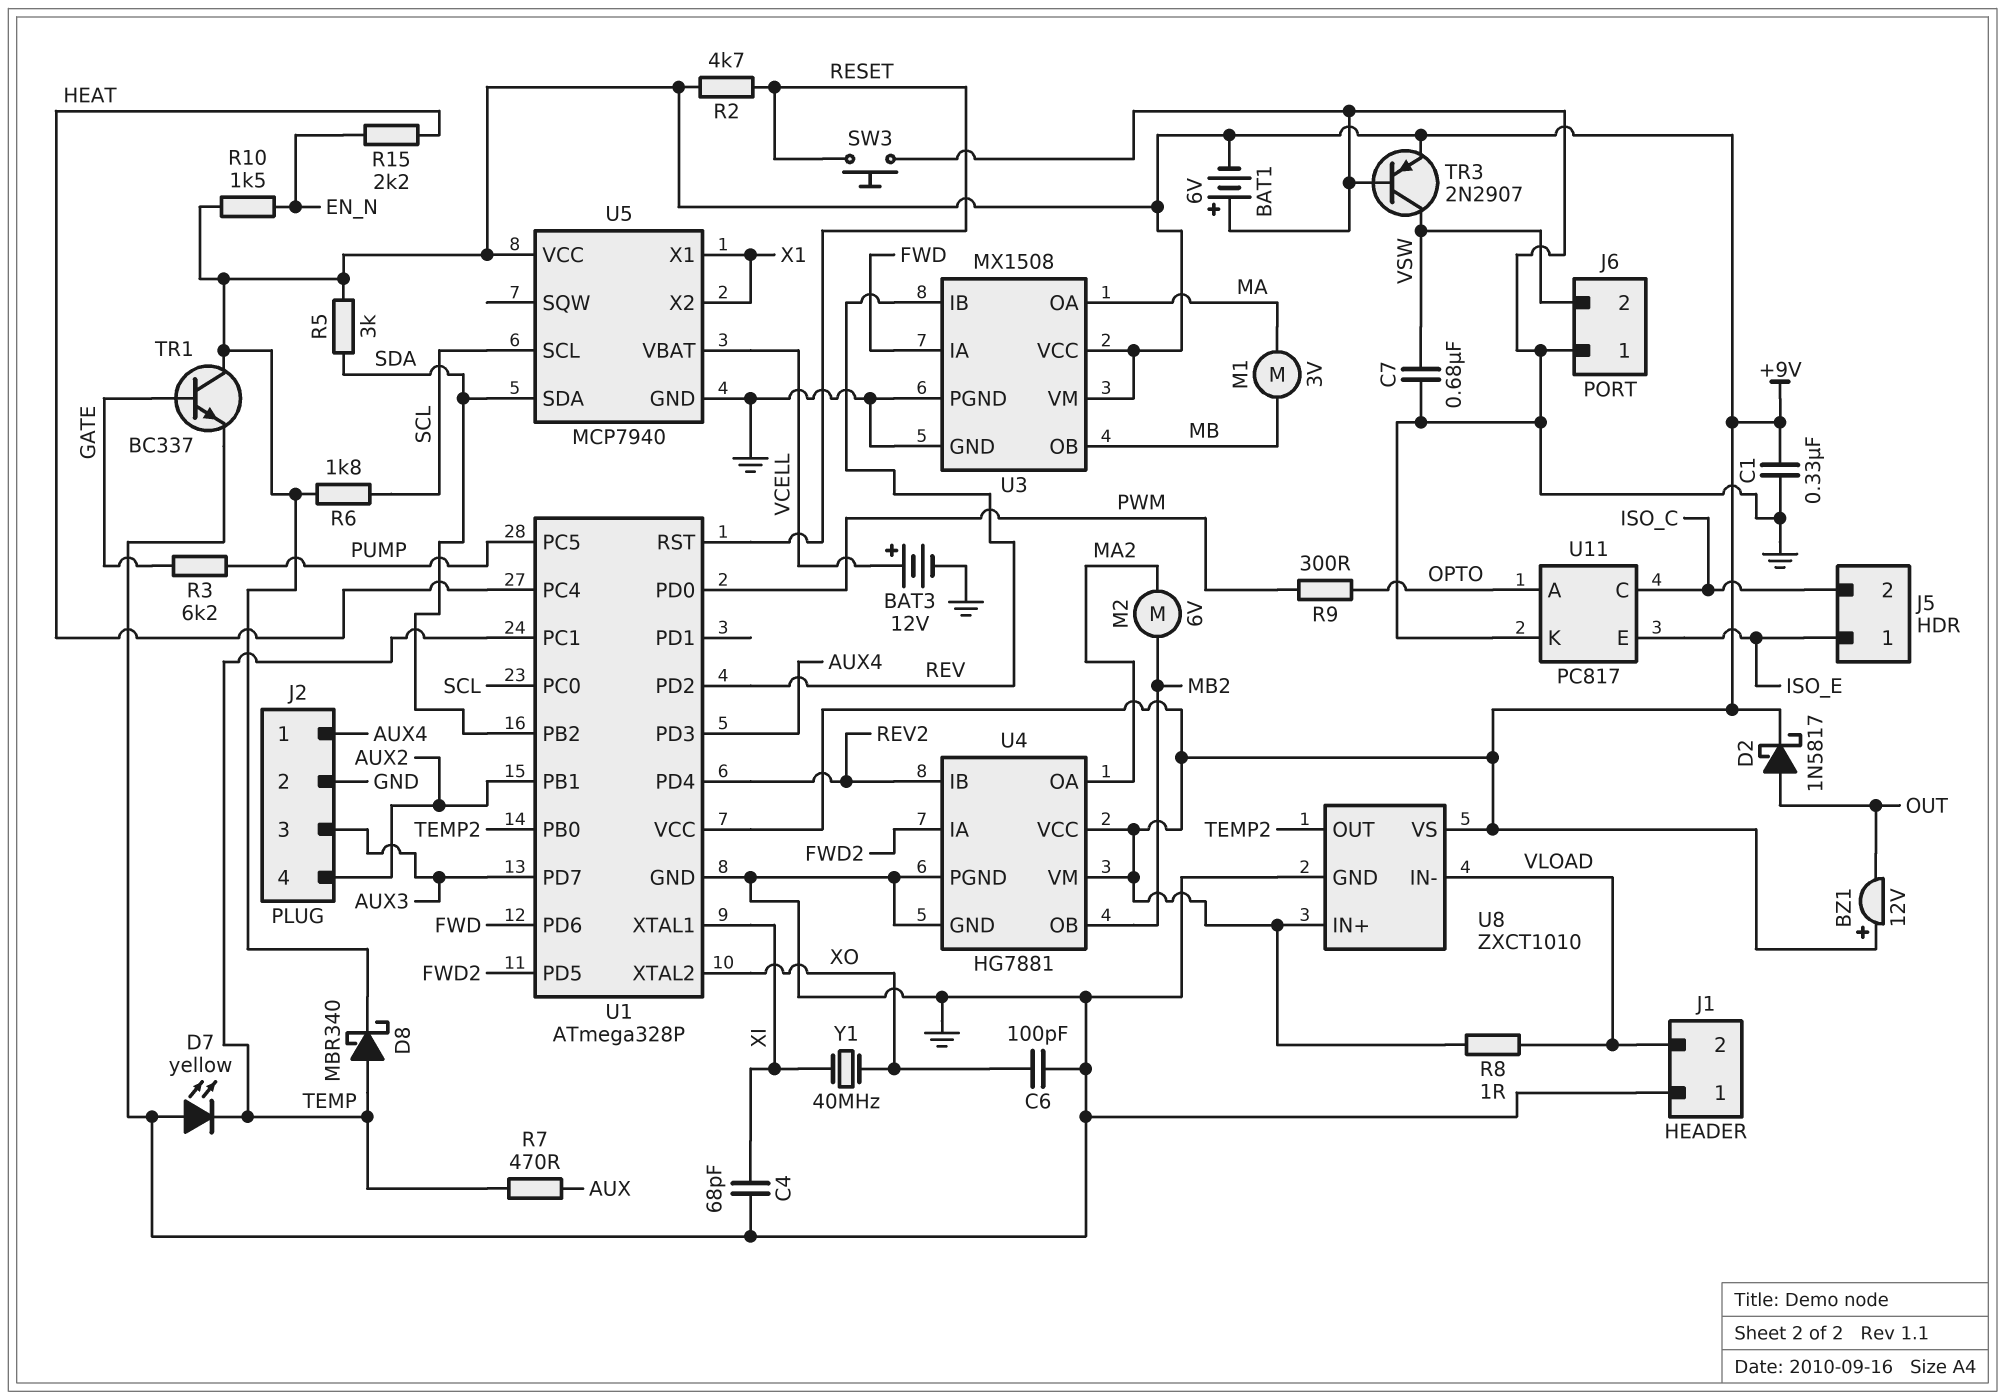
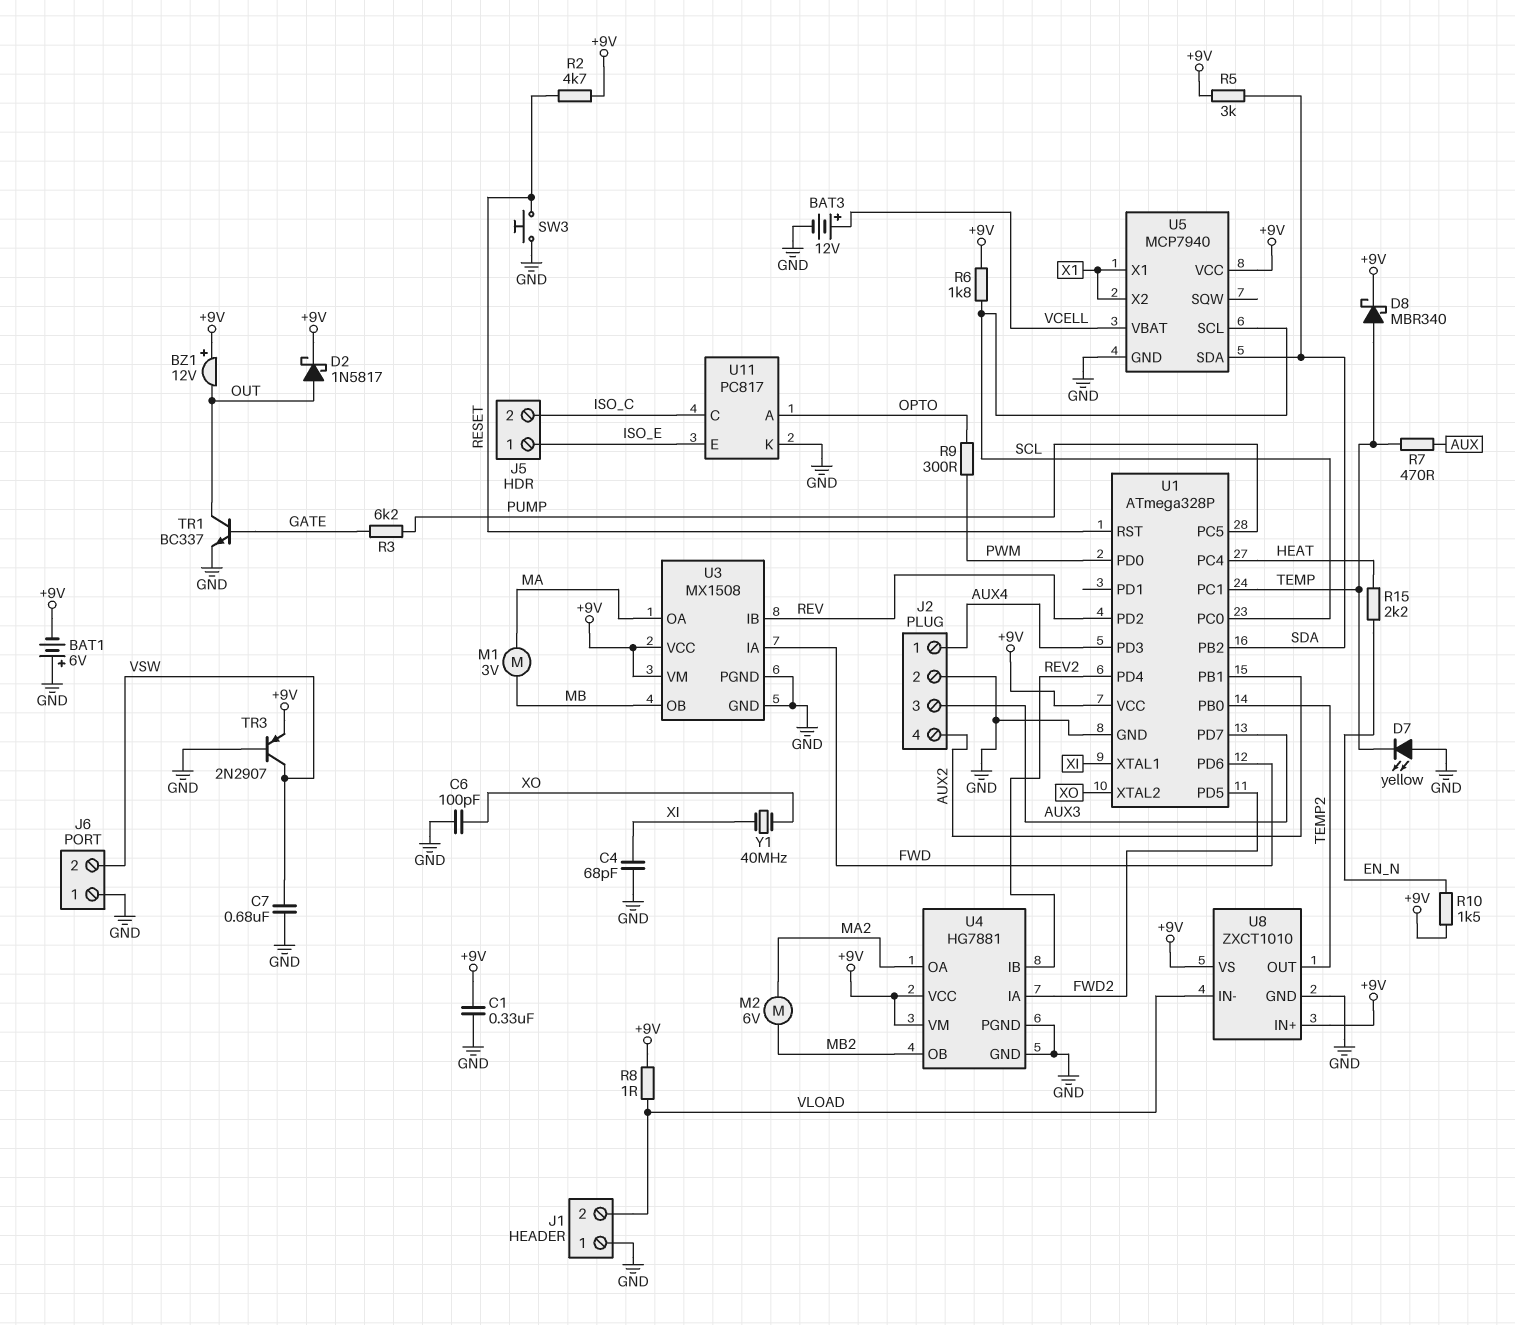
TR1: NPN BC337 (B GATE, C +9V, E GND) -> NPN BC337 (B GATE, C OUT, E GND)

